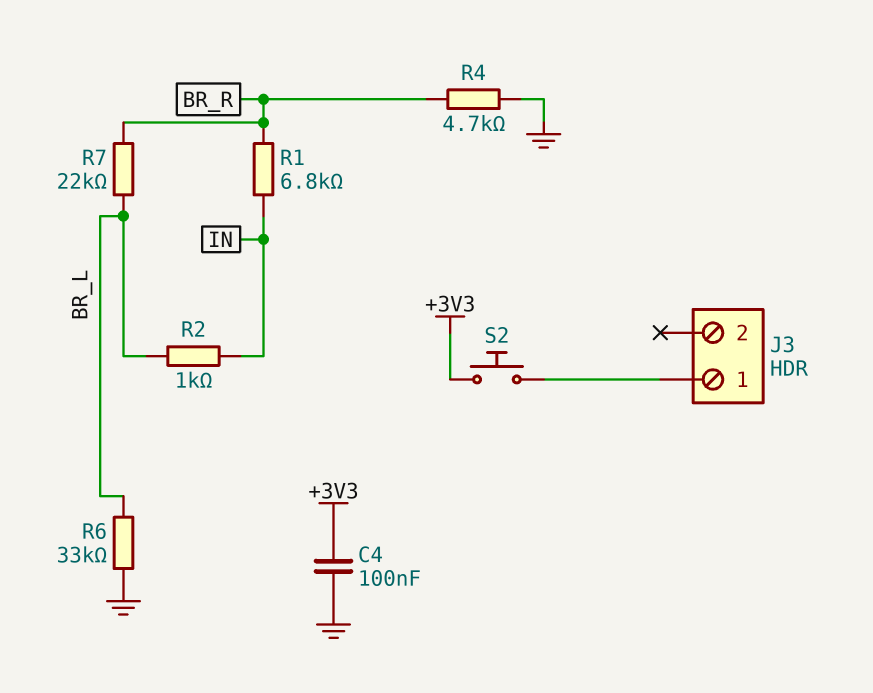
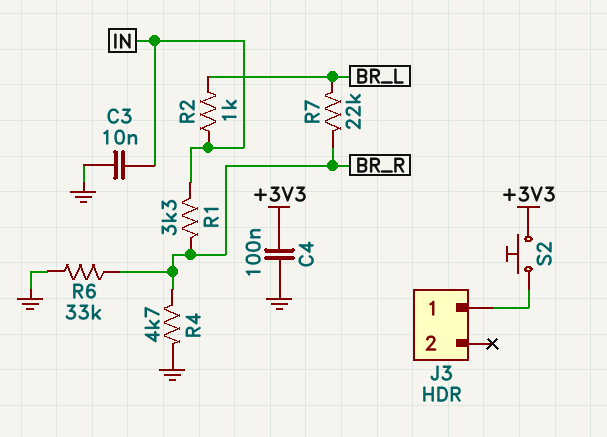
C3: none -> 10nF (GND, IN)
R1: 6.8k (BR_R, IN) -> 3.3k (BR_R, IN)
R6: 33k (BR_L, GND) -> 33k (BR_R, GND)

